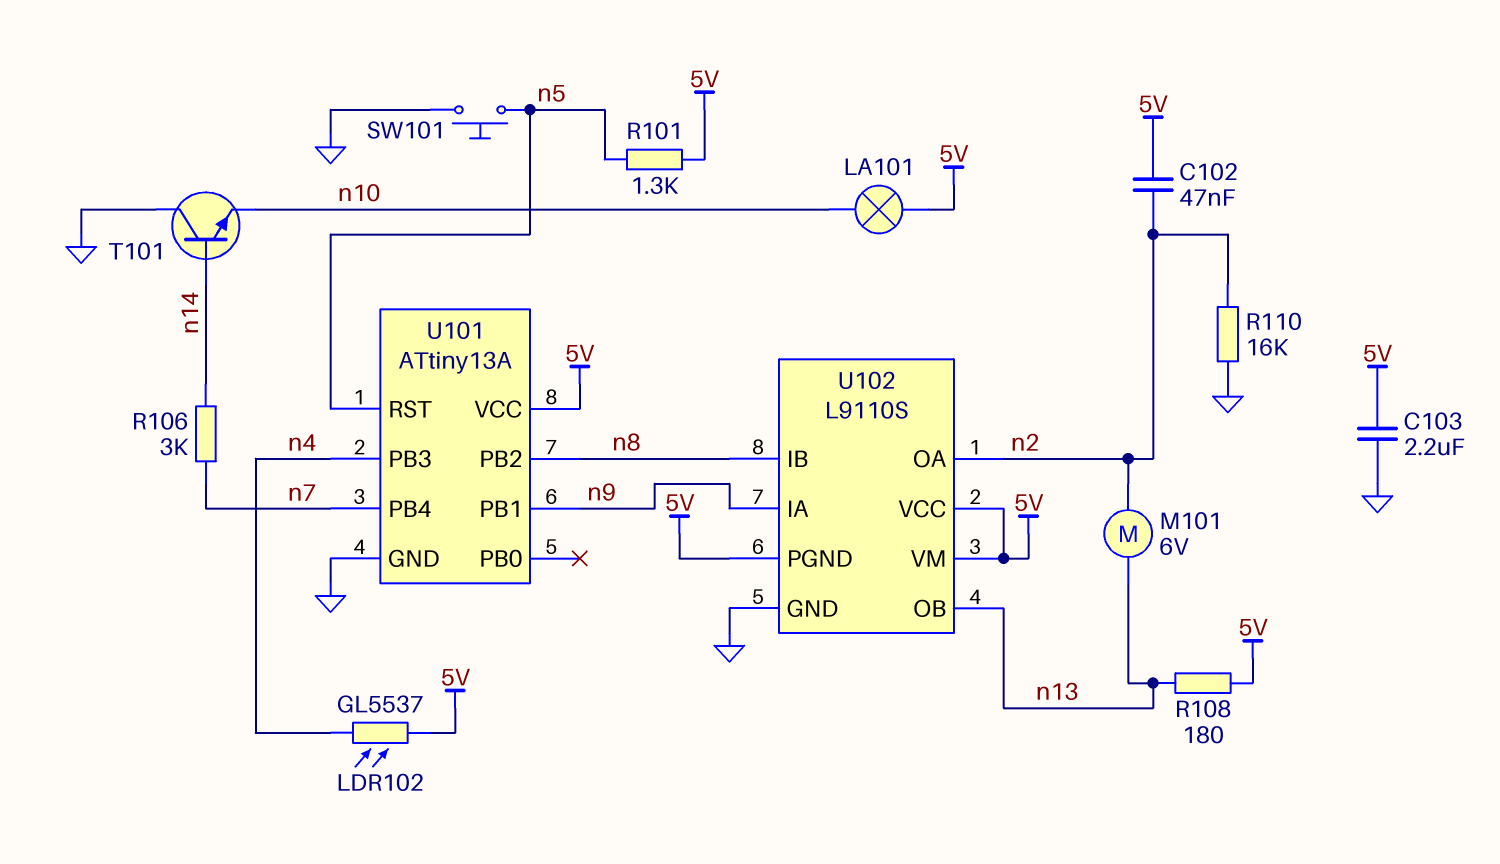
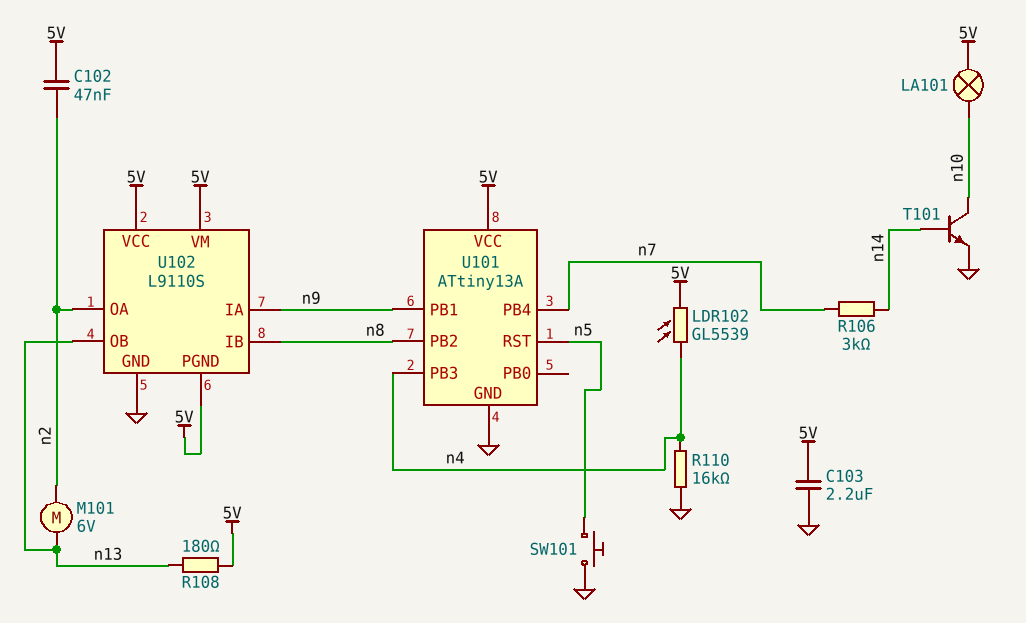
LDR102: GL5537 (5V, n4) -> GL5539 (5V, n4)
R101: 1.3k (5V, n5) -> none
R110: 16k (GND, n2) -> 16k (GND, n4)
T101: NPN (B n14, C GND, E n10) -> NPN (B n14, C n10, E GND)

